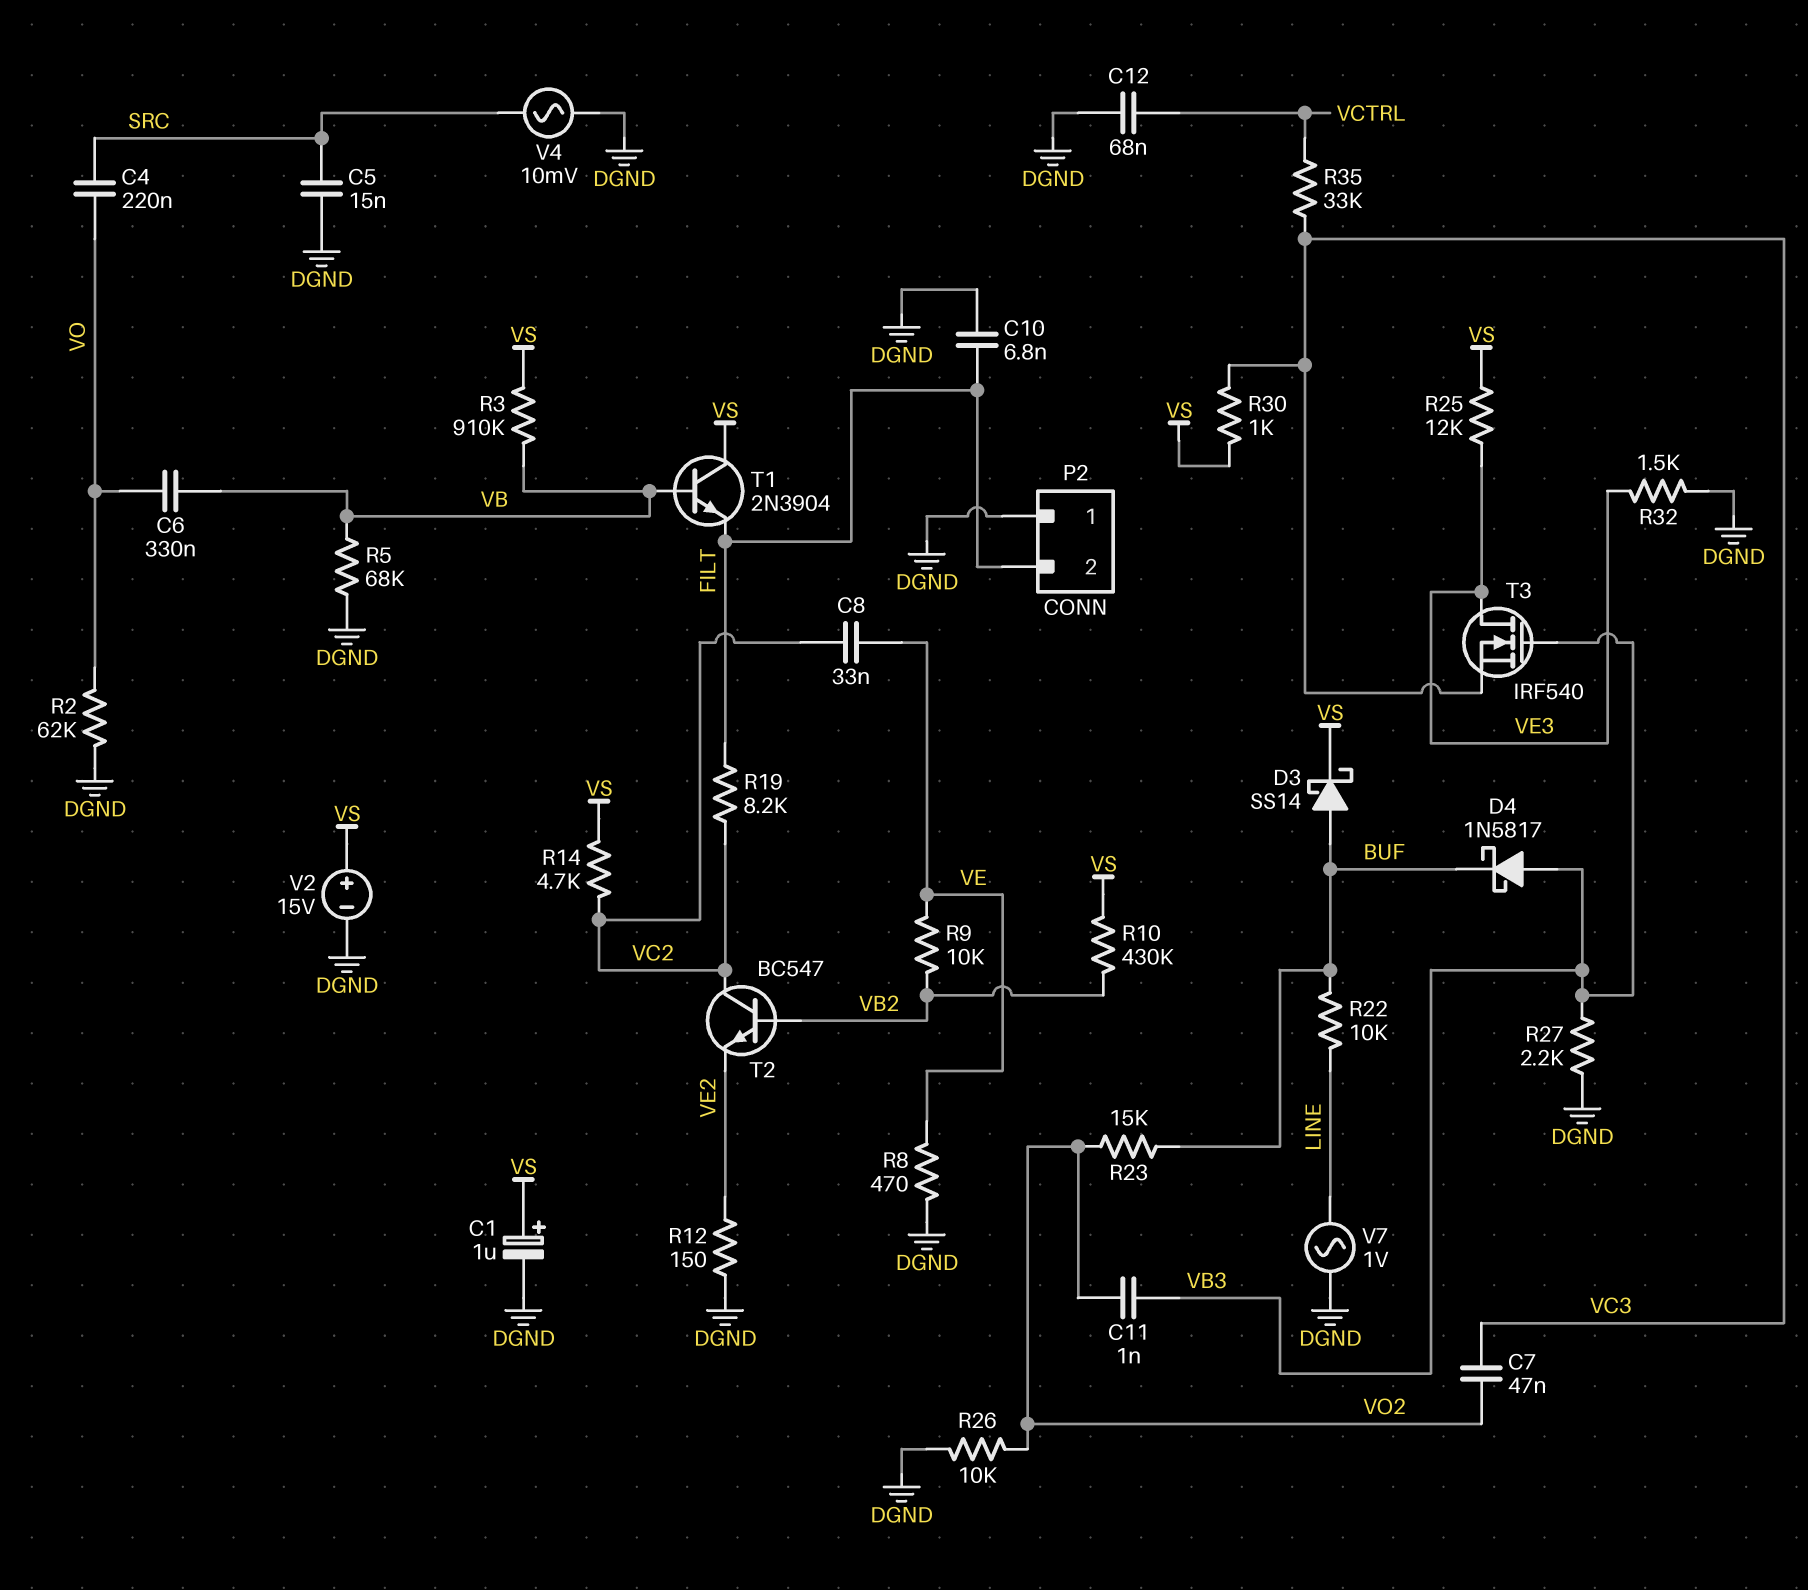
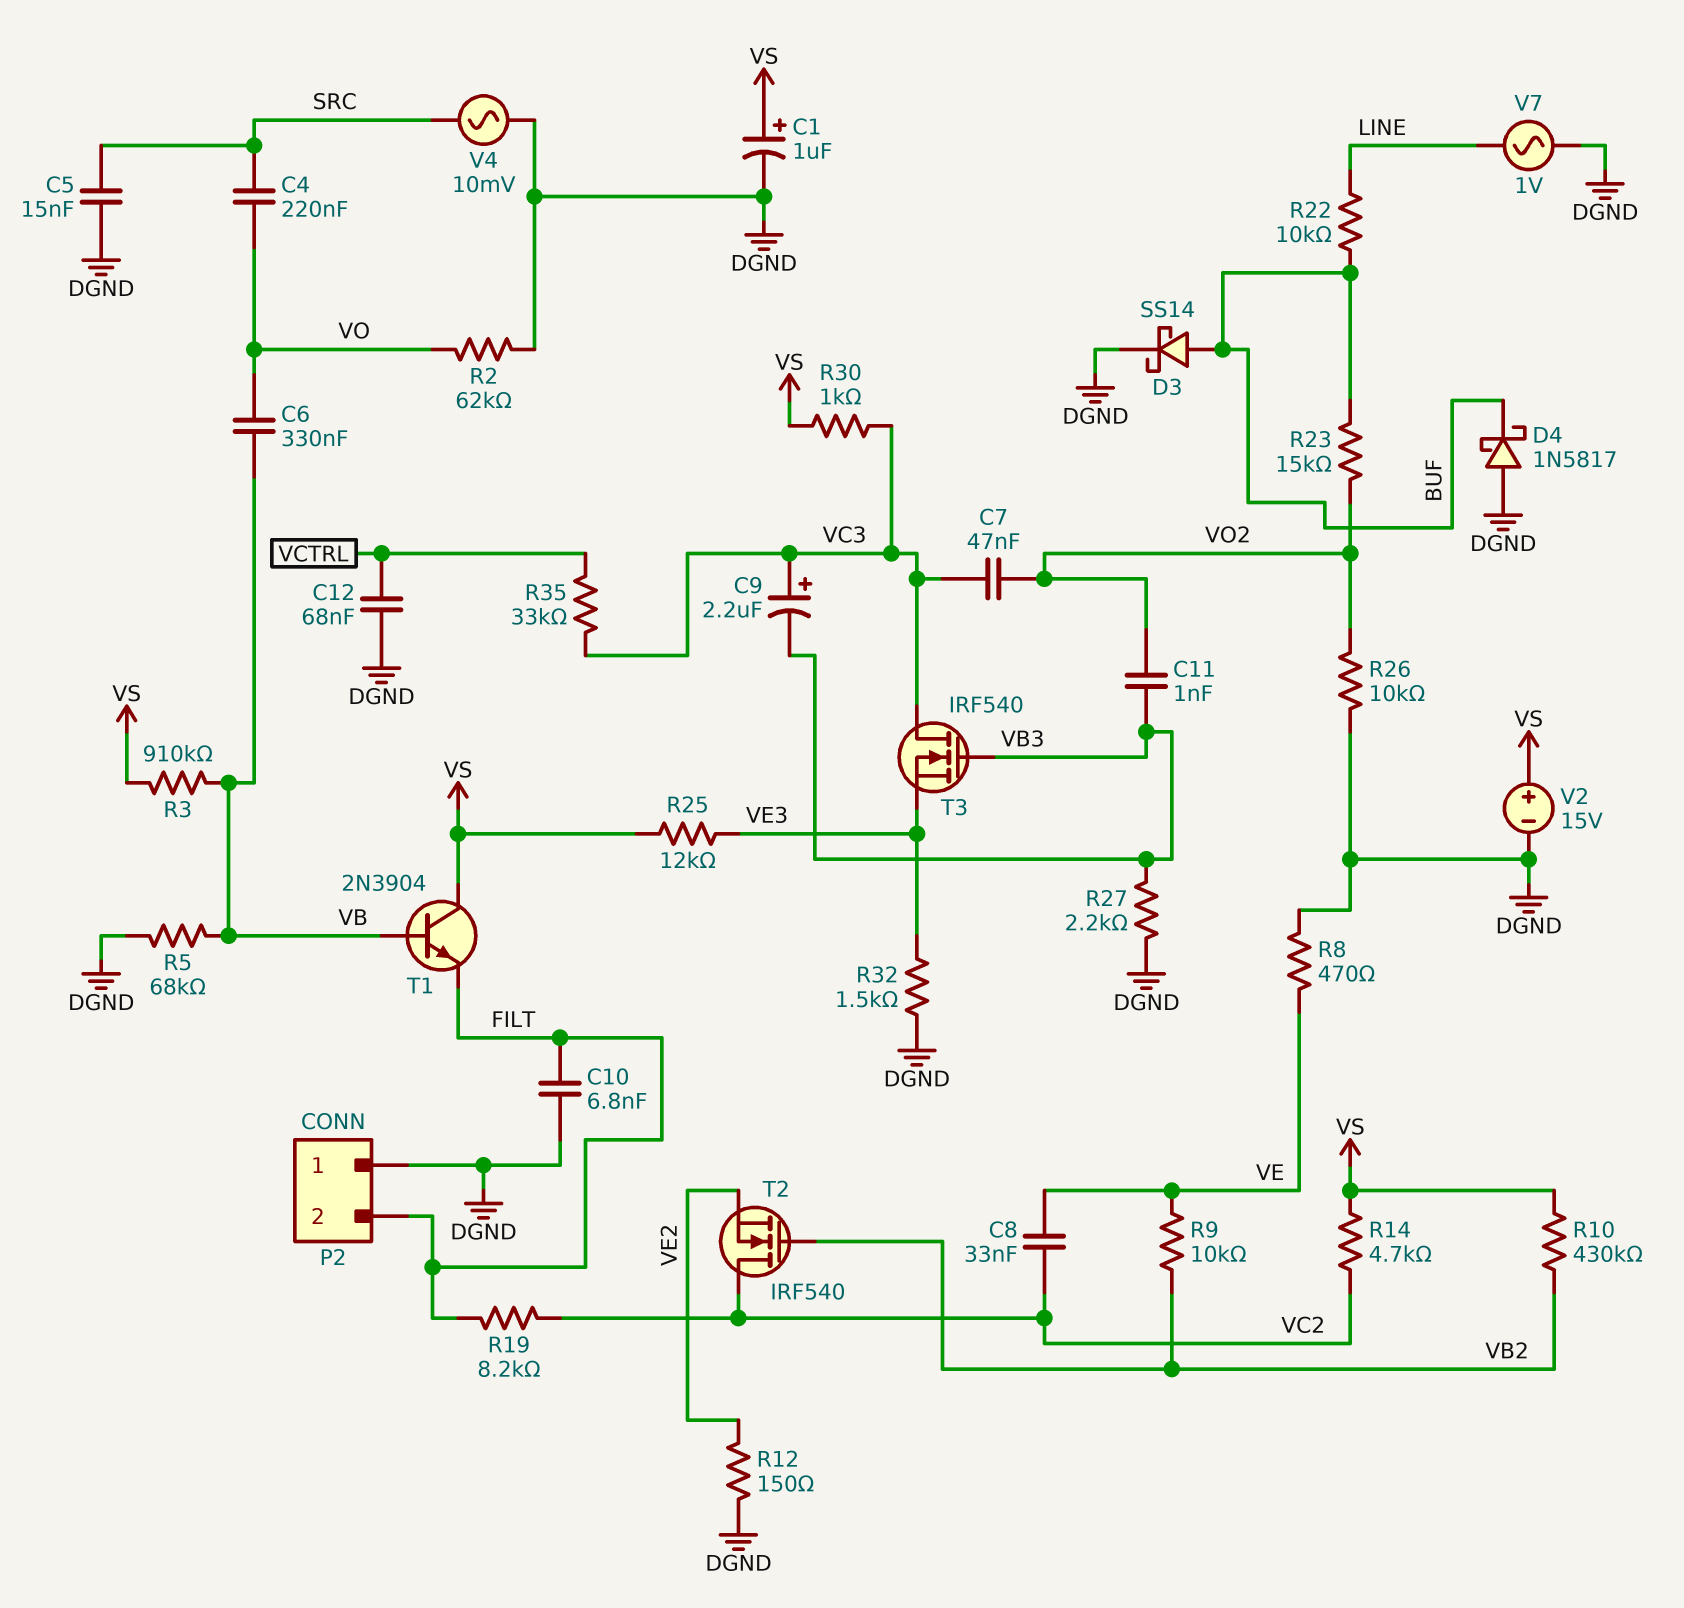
C9: none -> 2.2uF (plus VC3, minus VB3)
D3: schottky SS14 (A BUF, K VS) -> schottky SS14 (A BUF, K DGND)
D4: schottky 1N5817 (A VB3, K BUF) -> schottky 1N5817 (A DGND, K BUF)
T2: NPN BC547 (B VB2, C VC2, E VE2) -> NMOS IRF540 (G VB2, D VC2, S VE2)
T3: NMOS IRF540 (G VB3, D VE3, S VC3) -> NMOS IRF540 (G VB3, D VC3, S VE3)

